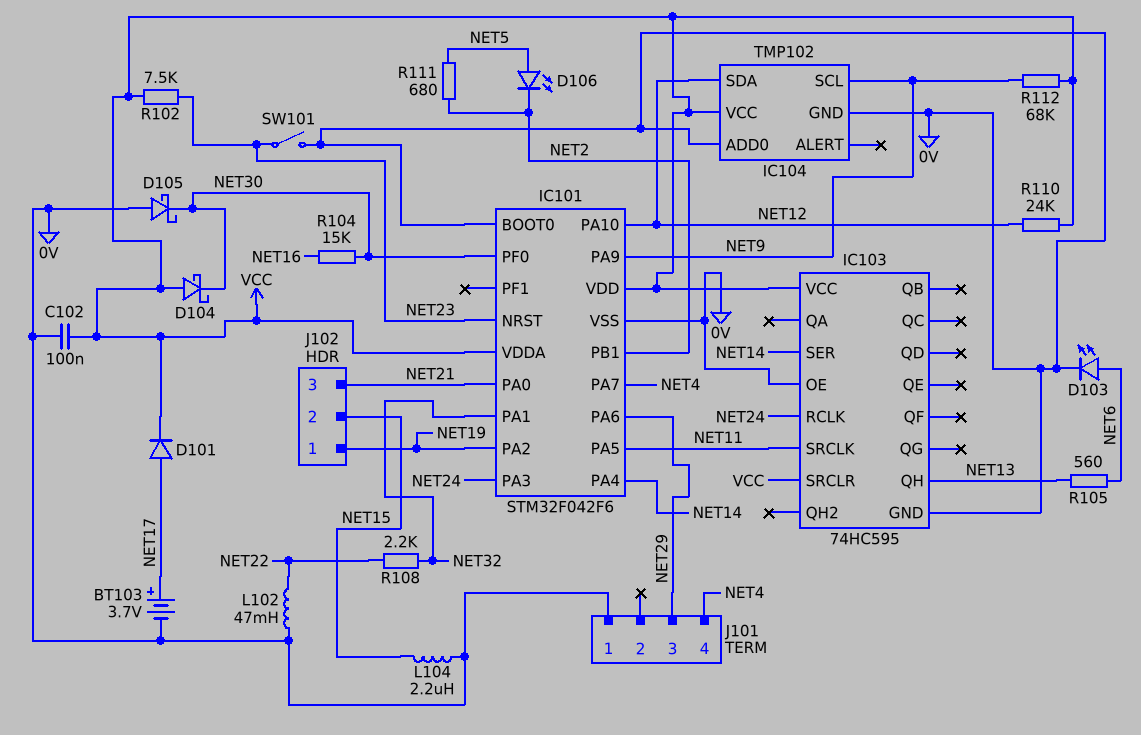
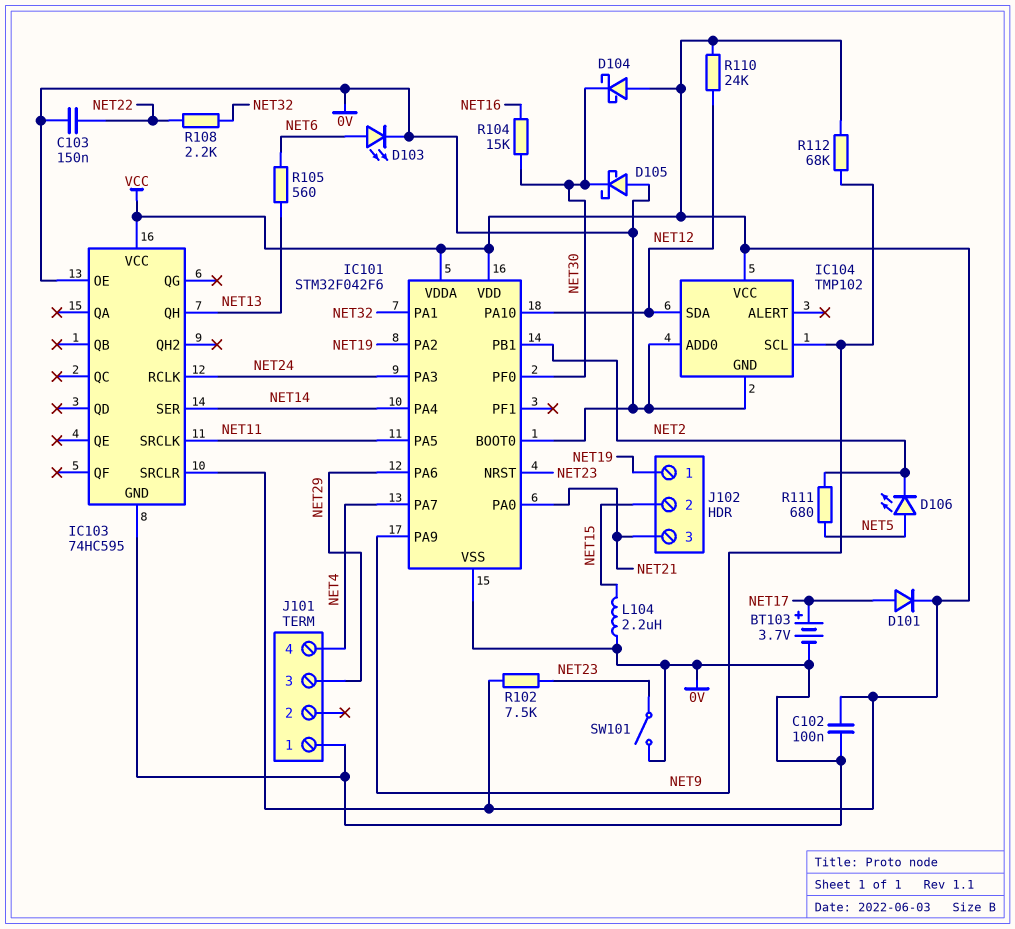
C103: none -> 150nF (0V, NET22)
L102: 47mH (0V, NET22) -> none

